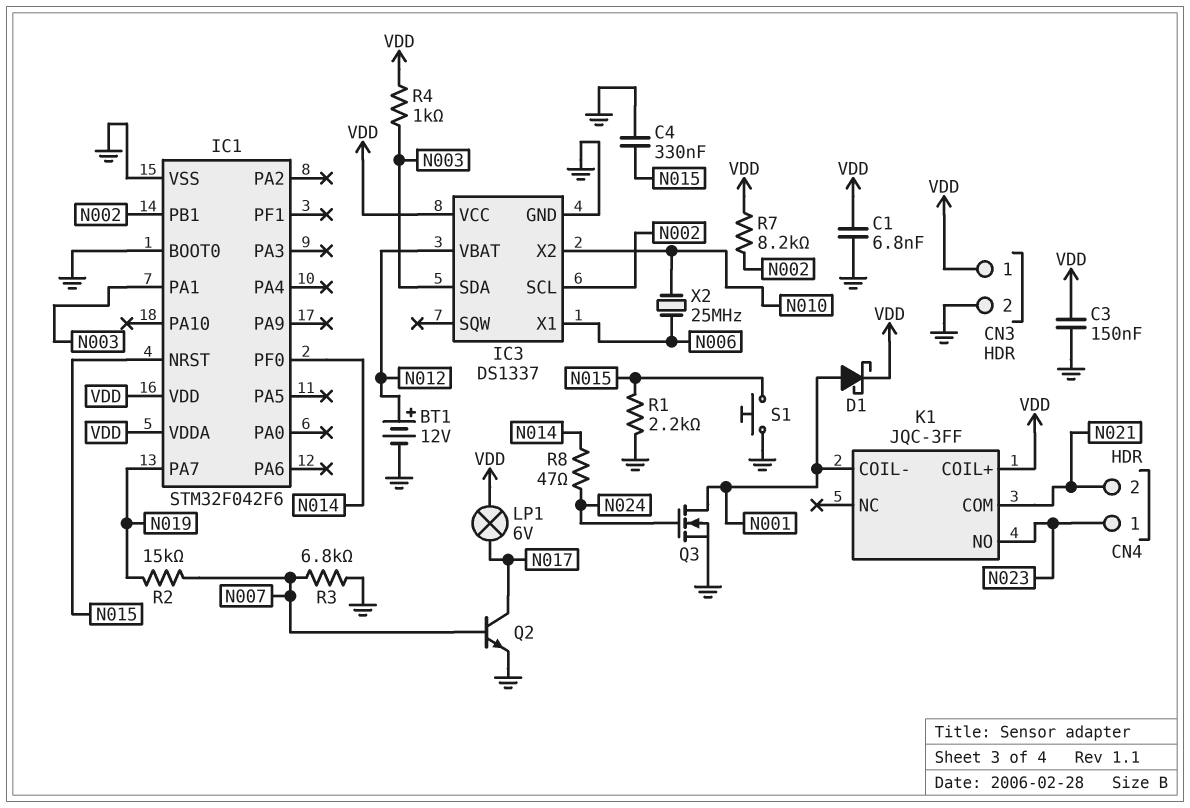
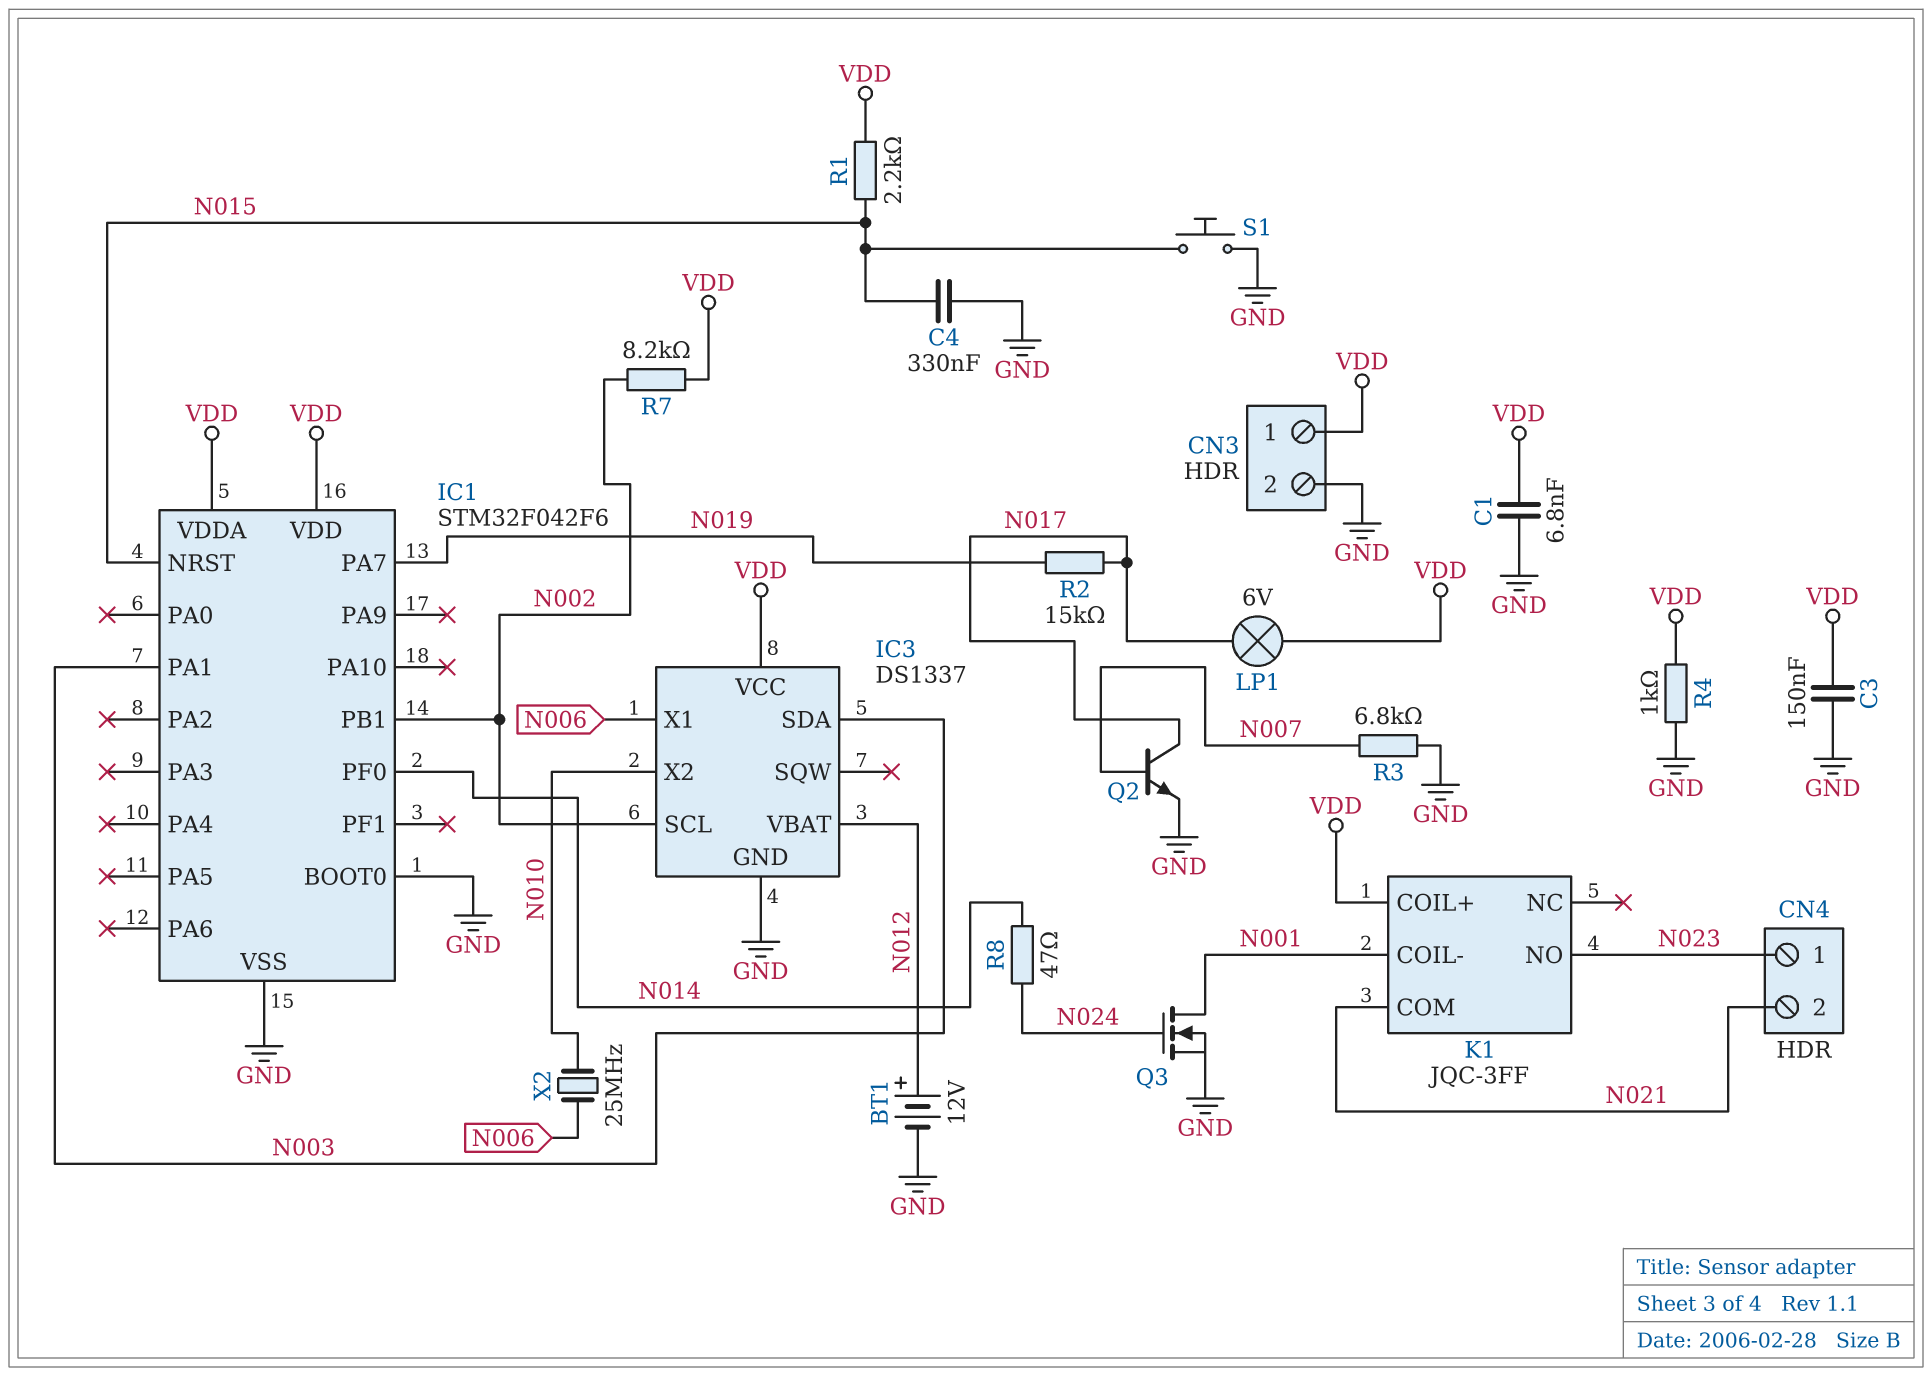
D1: schottky (A N001, K VDD) -> none
R1: 2.2k (GND, N015) -> 2.2k (N015, VDD)
R2: 15k (N007, N019) -> 15k (N017, N019)
R4: 1k (N003, VDD) -> 1k (GND, VDD)

